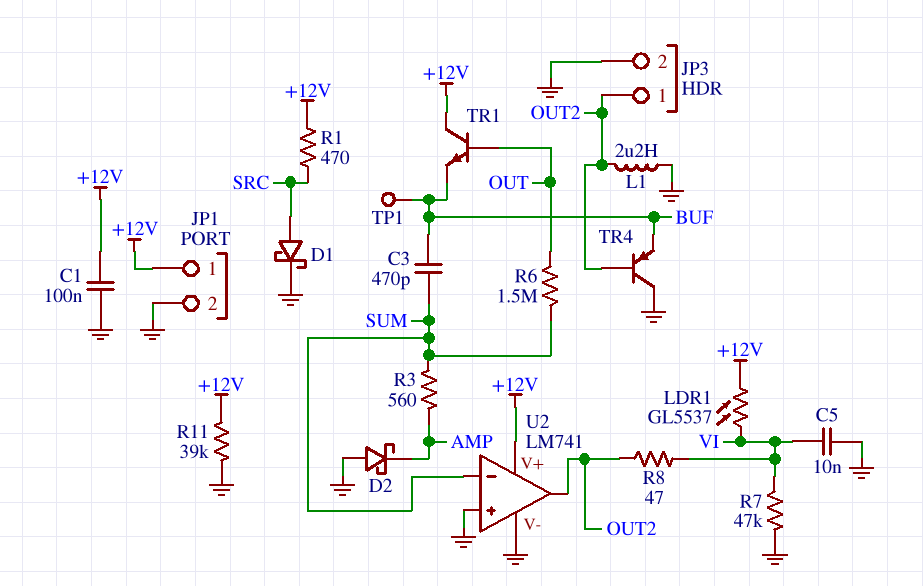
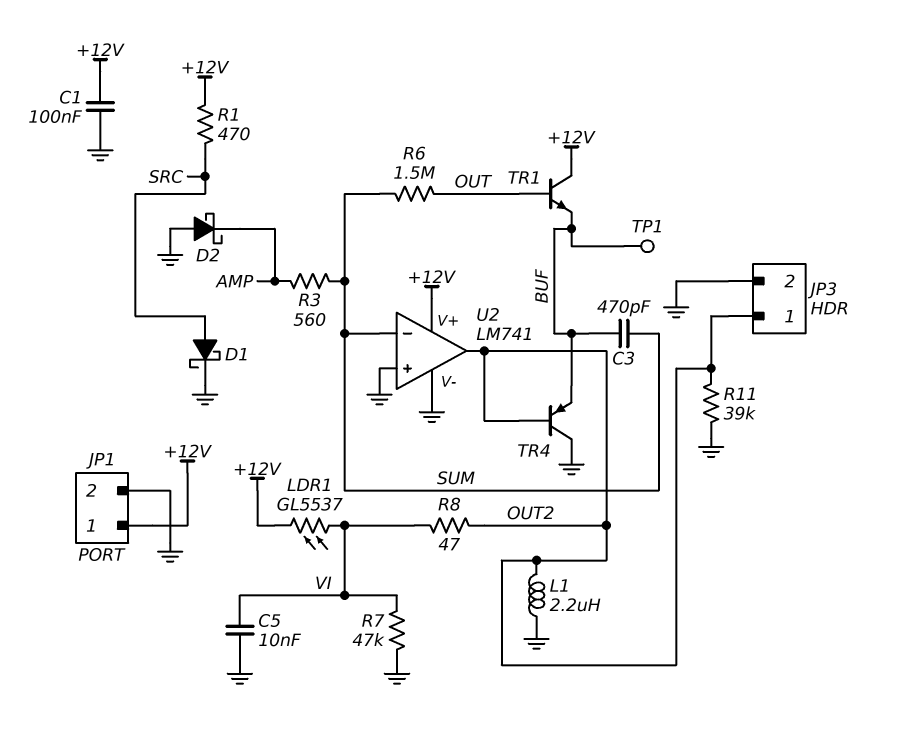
R11: 39k (+12V, GND) -> 39k (GND, OUT2)

